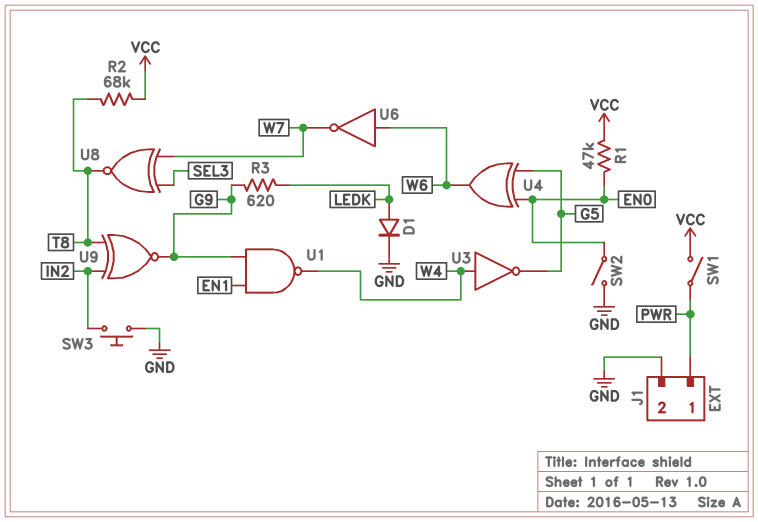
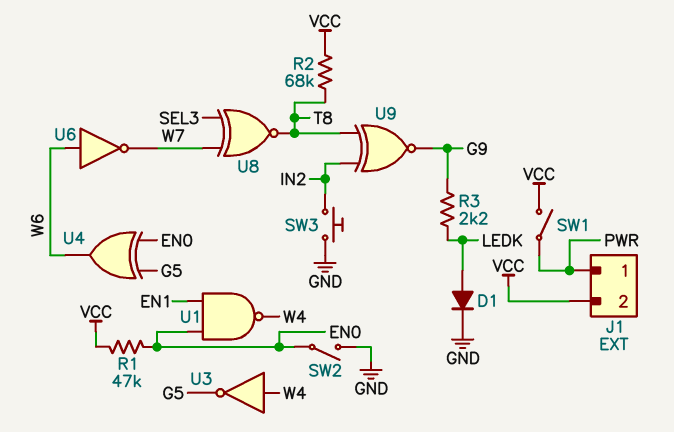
J1 pin 2: GND -> VCC
R3: 620 (G9, LEDK) -> 2.2k (G9, LEDK)
U1: NAND (in EN1, in G9, out W4) -> NAND (in EN0, in EN1, out W4)

